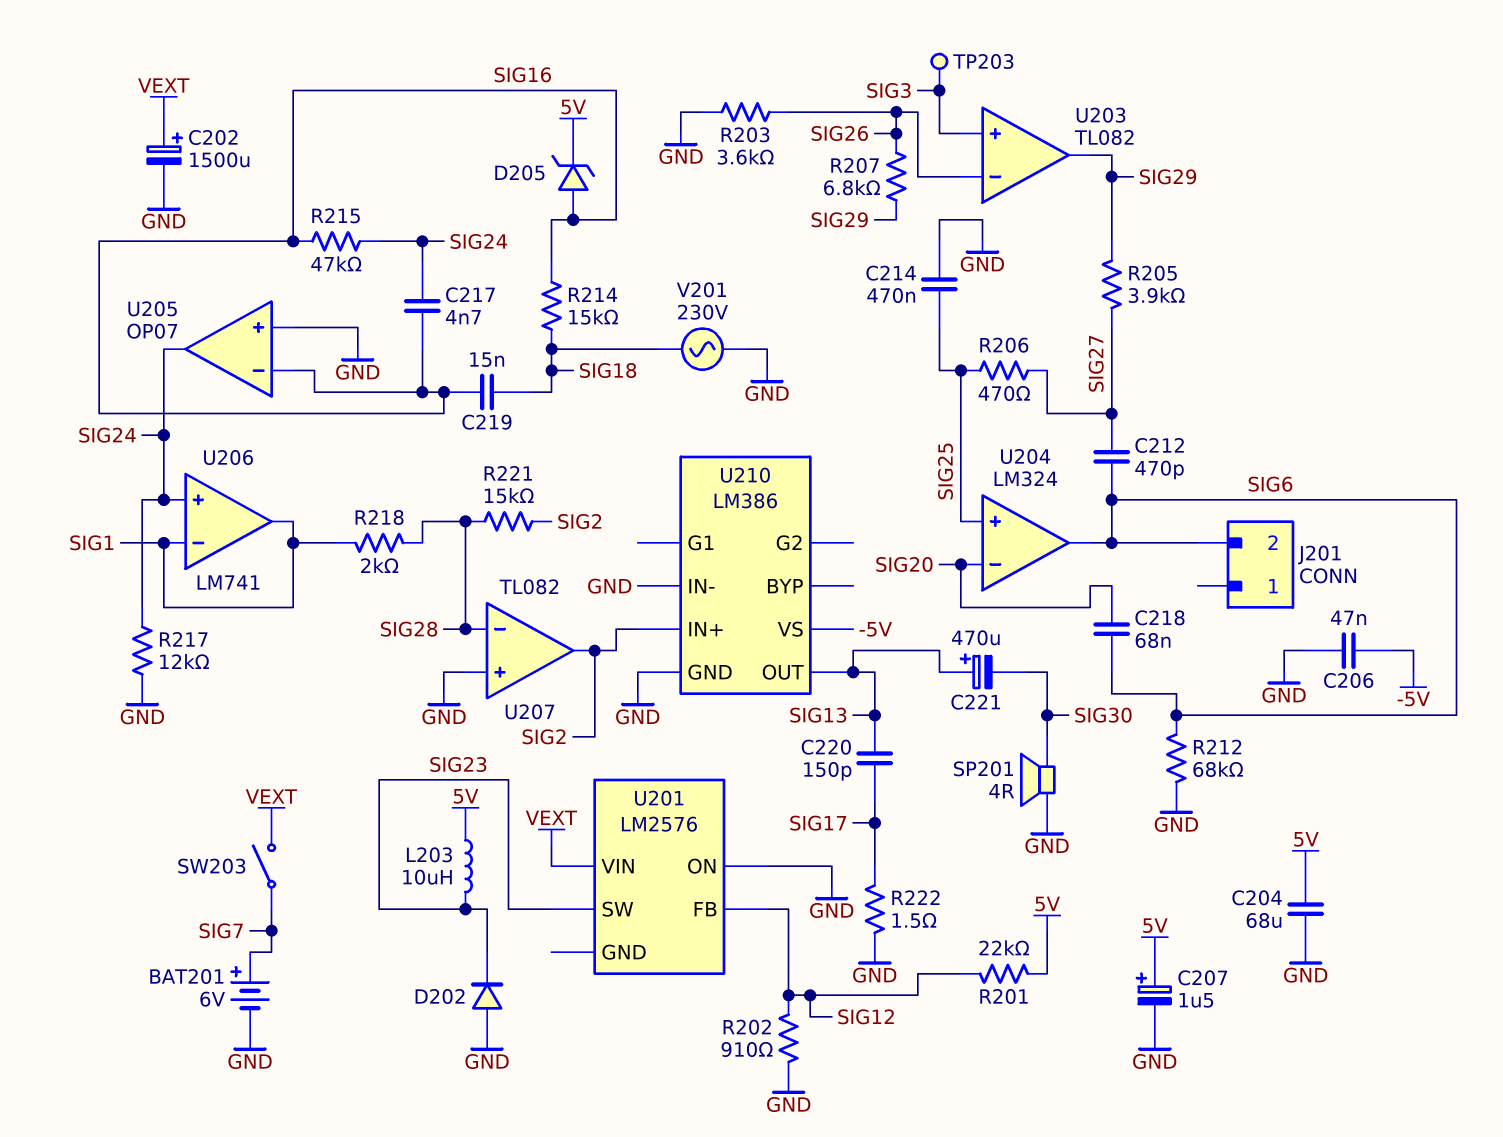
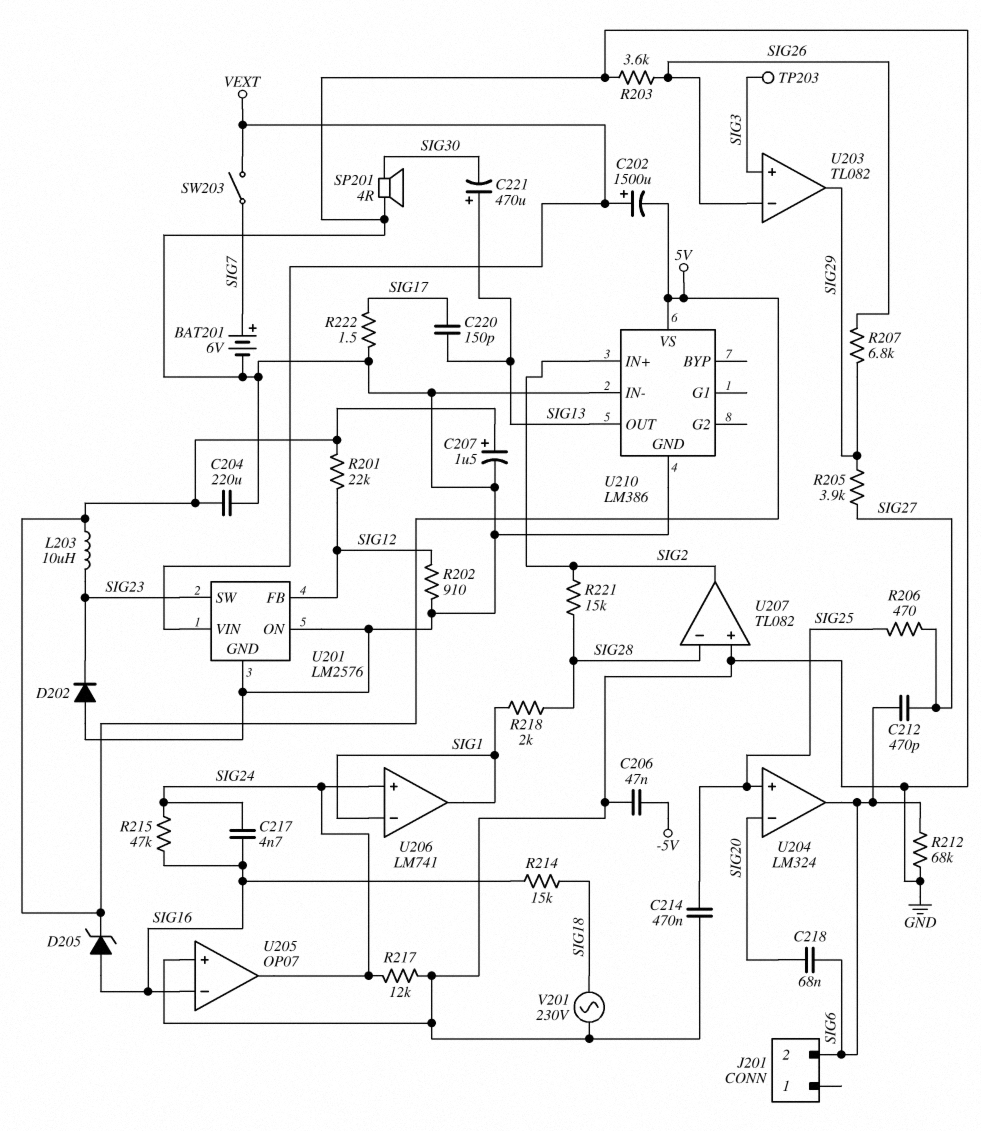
C202: 1500uF (plus VEXT, minus GND) -> 1500uF (plus VEXT, minus 5V)
C204: 68uF (5V, GND) -> 220uF (5V, GND)
C219: 15nF (SIG16, SIG18) -> none
U201 pin GND: none -> GND
U210 pin VS: -5V -> 5V

